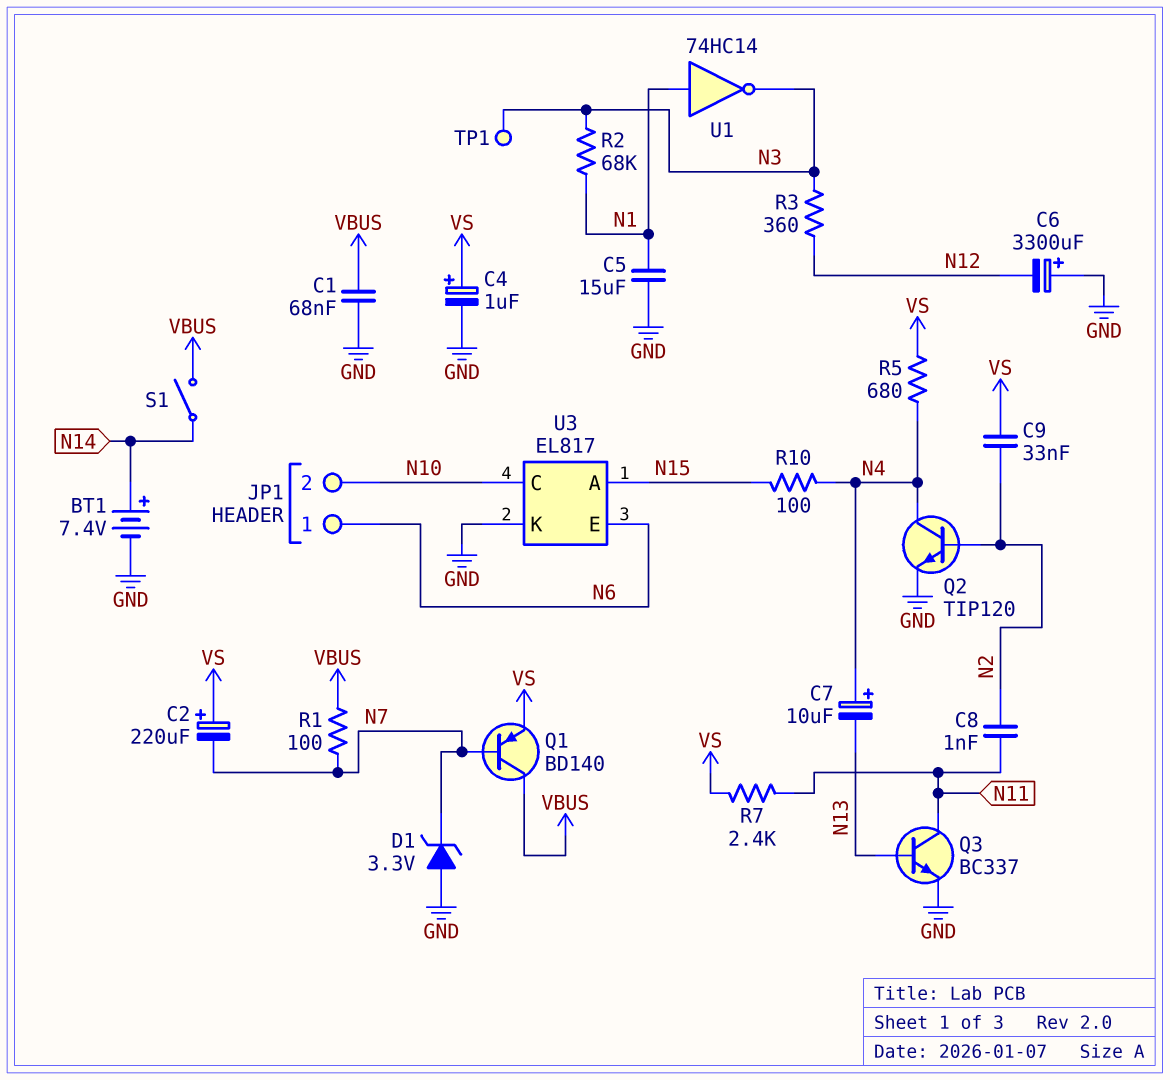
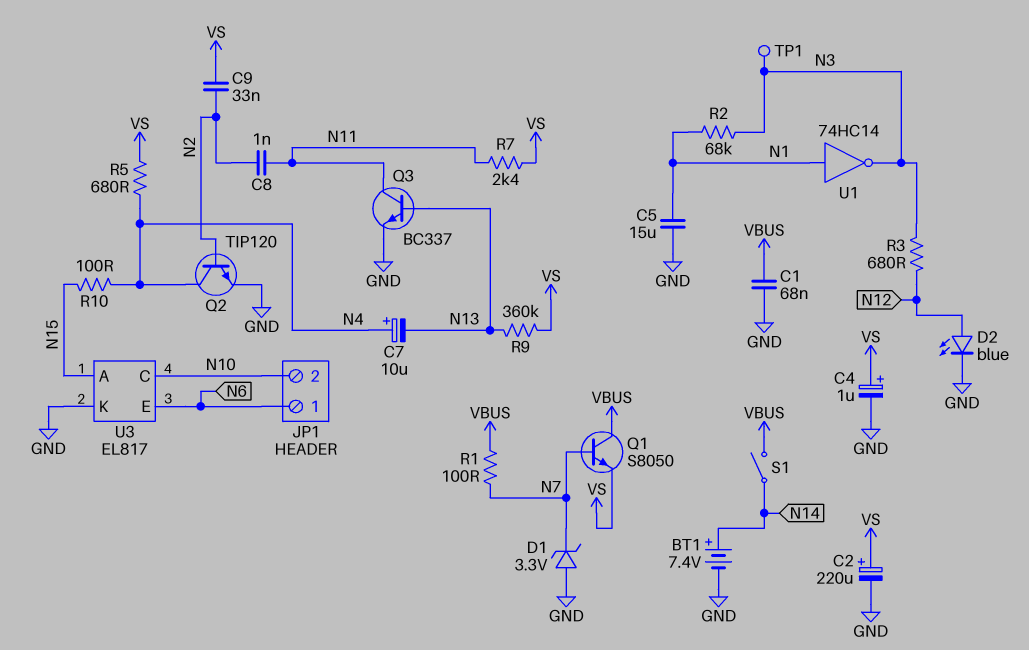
C2: 220uF (plus VS, minus N7) -> 220uF (plus VS, minus GND)
C6: 3300uF (plus GND, minus N12) -> none
D2: none -> LED blue (A N12, K GND)
Q1: PNP BD140 (B N7, C VBUS, E VS) -> NPN S8050 (B N7, C VBUS, E VS)
R3: 360 (N3, N12) -> 680 (N3, N12)
R9: none -> 360k (N13, VS)

